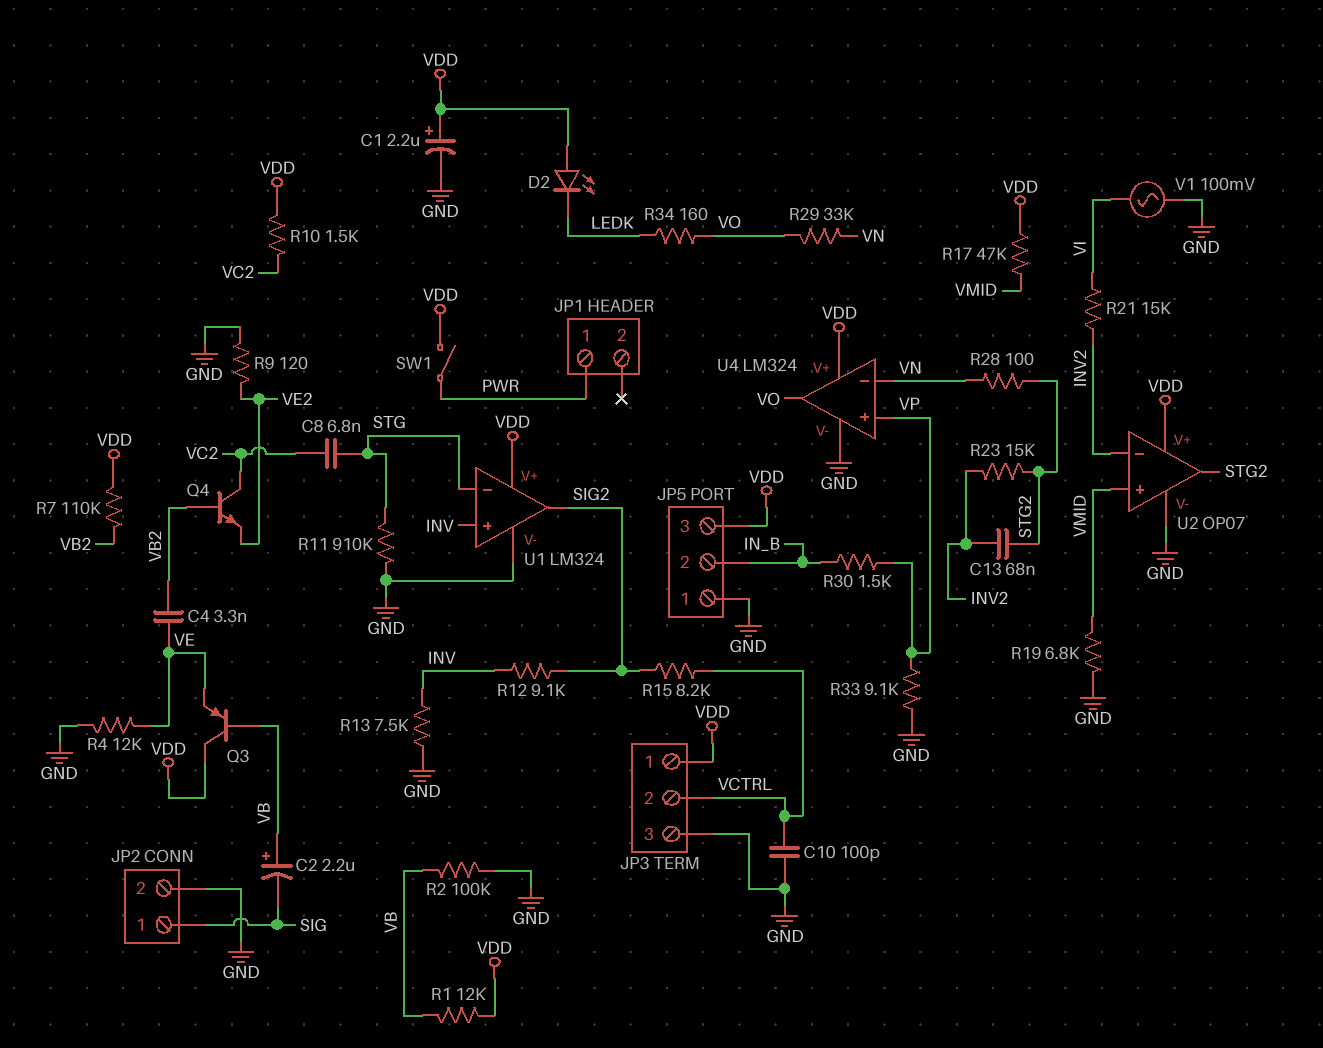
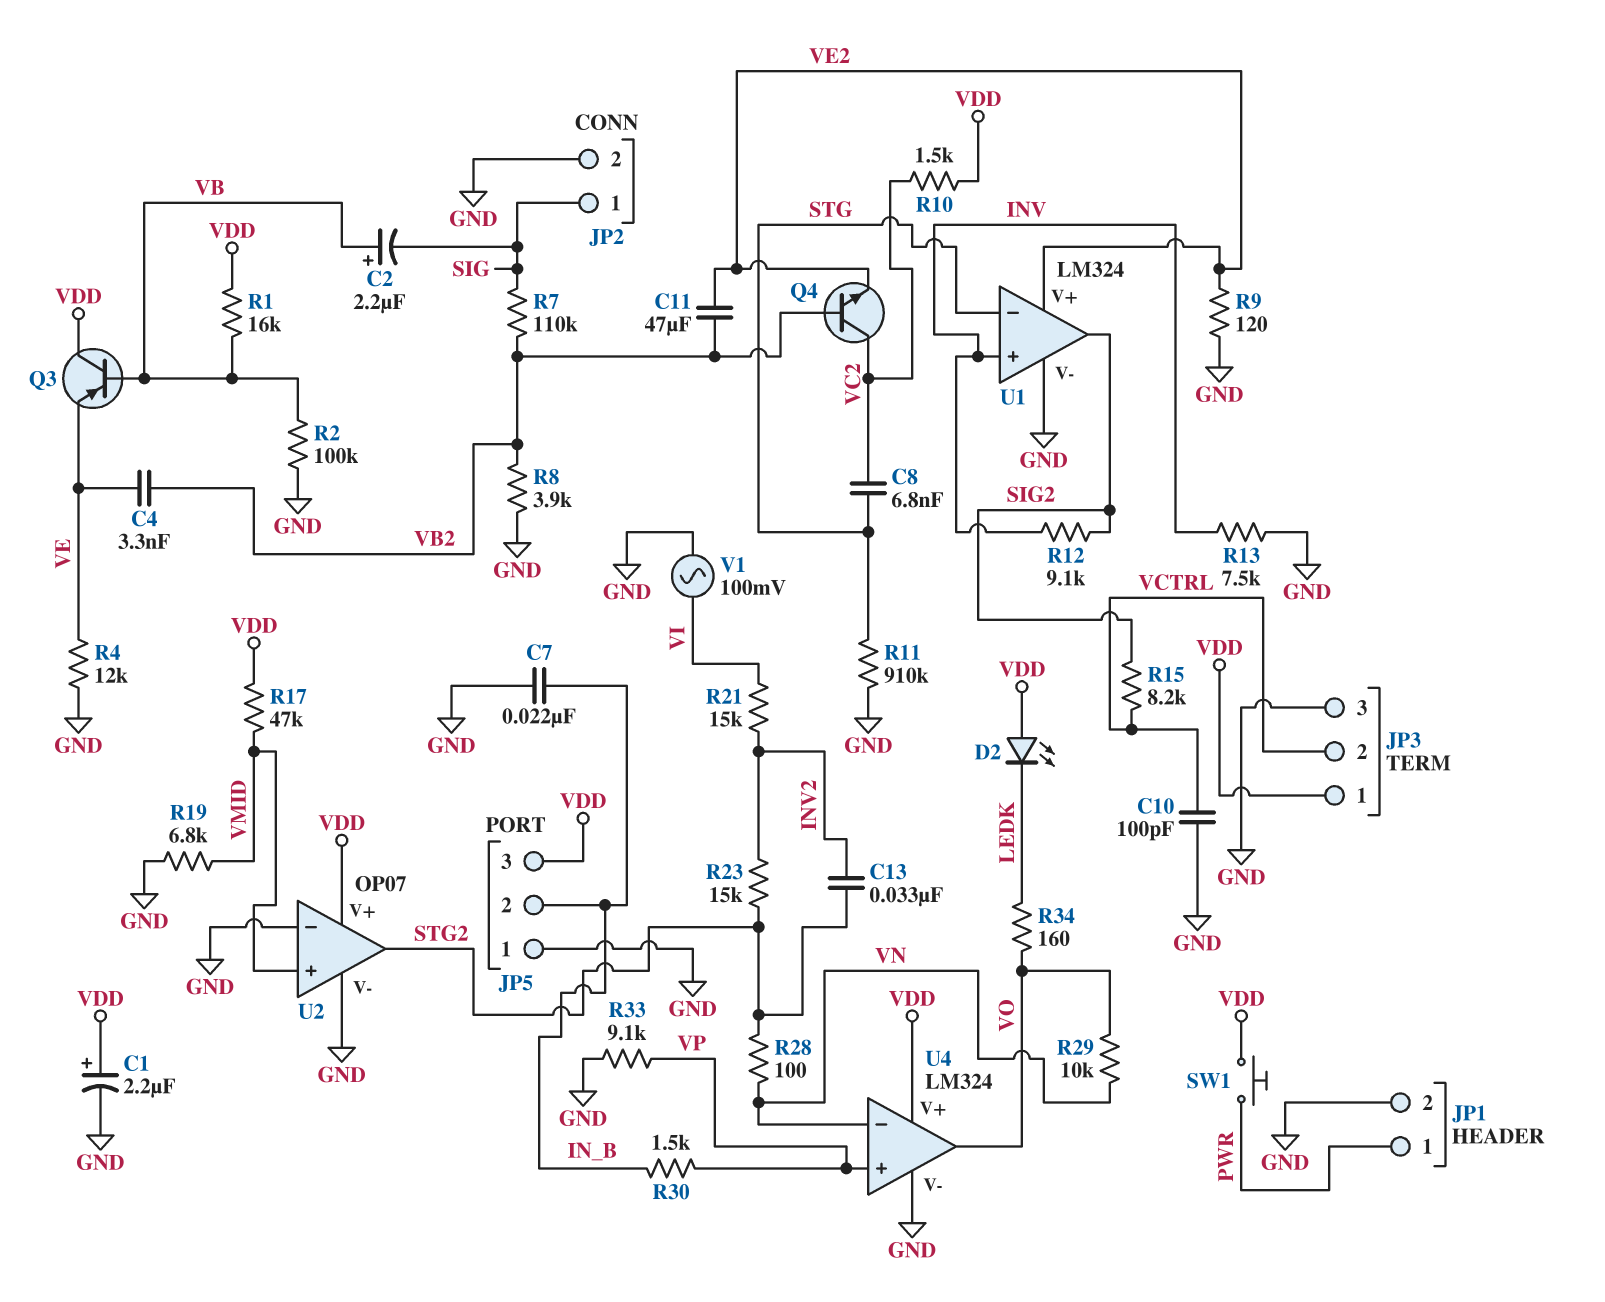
C7: none -> 22nF (GND, IN_B)
C11: none -> 47uF (VB2, VE2)
C13: 68nF (INV2, STG2) -> 33nF (INV2, STG2)
JP1 pin 2: none -> GND
R1: 12k (VB, VDD) -> 16k (VB, VDD)
R7: 110k (VB2, VDD) -> 110k (SIG, VB2)
R8: none -> 3.9k (GND, VB2)
R29: 33k (VN, VO) -> 10k (VN, VO)
SW1: switch (PWR, VDD) -> button (PWR, VDD)
U1 pin V+: VDD -> VE2
U2 pin in-: INV2 -> GND

